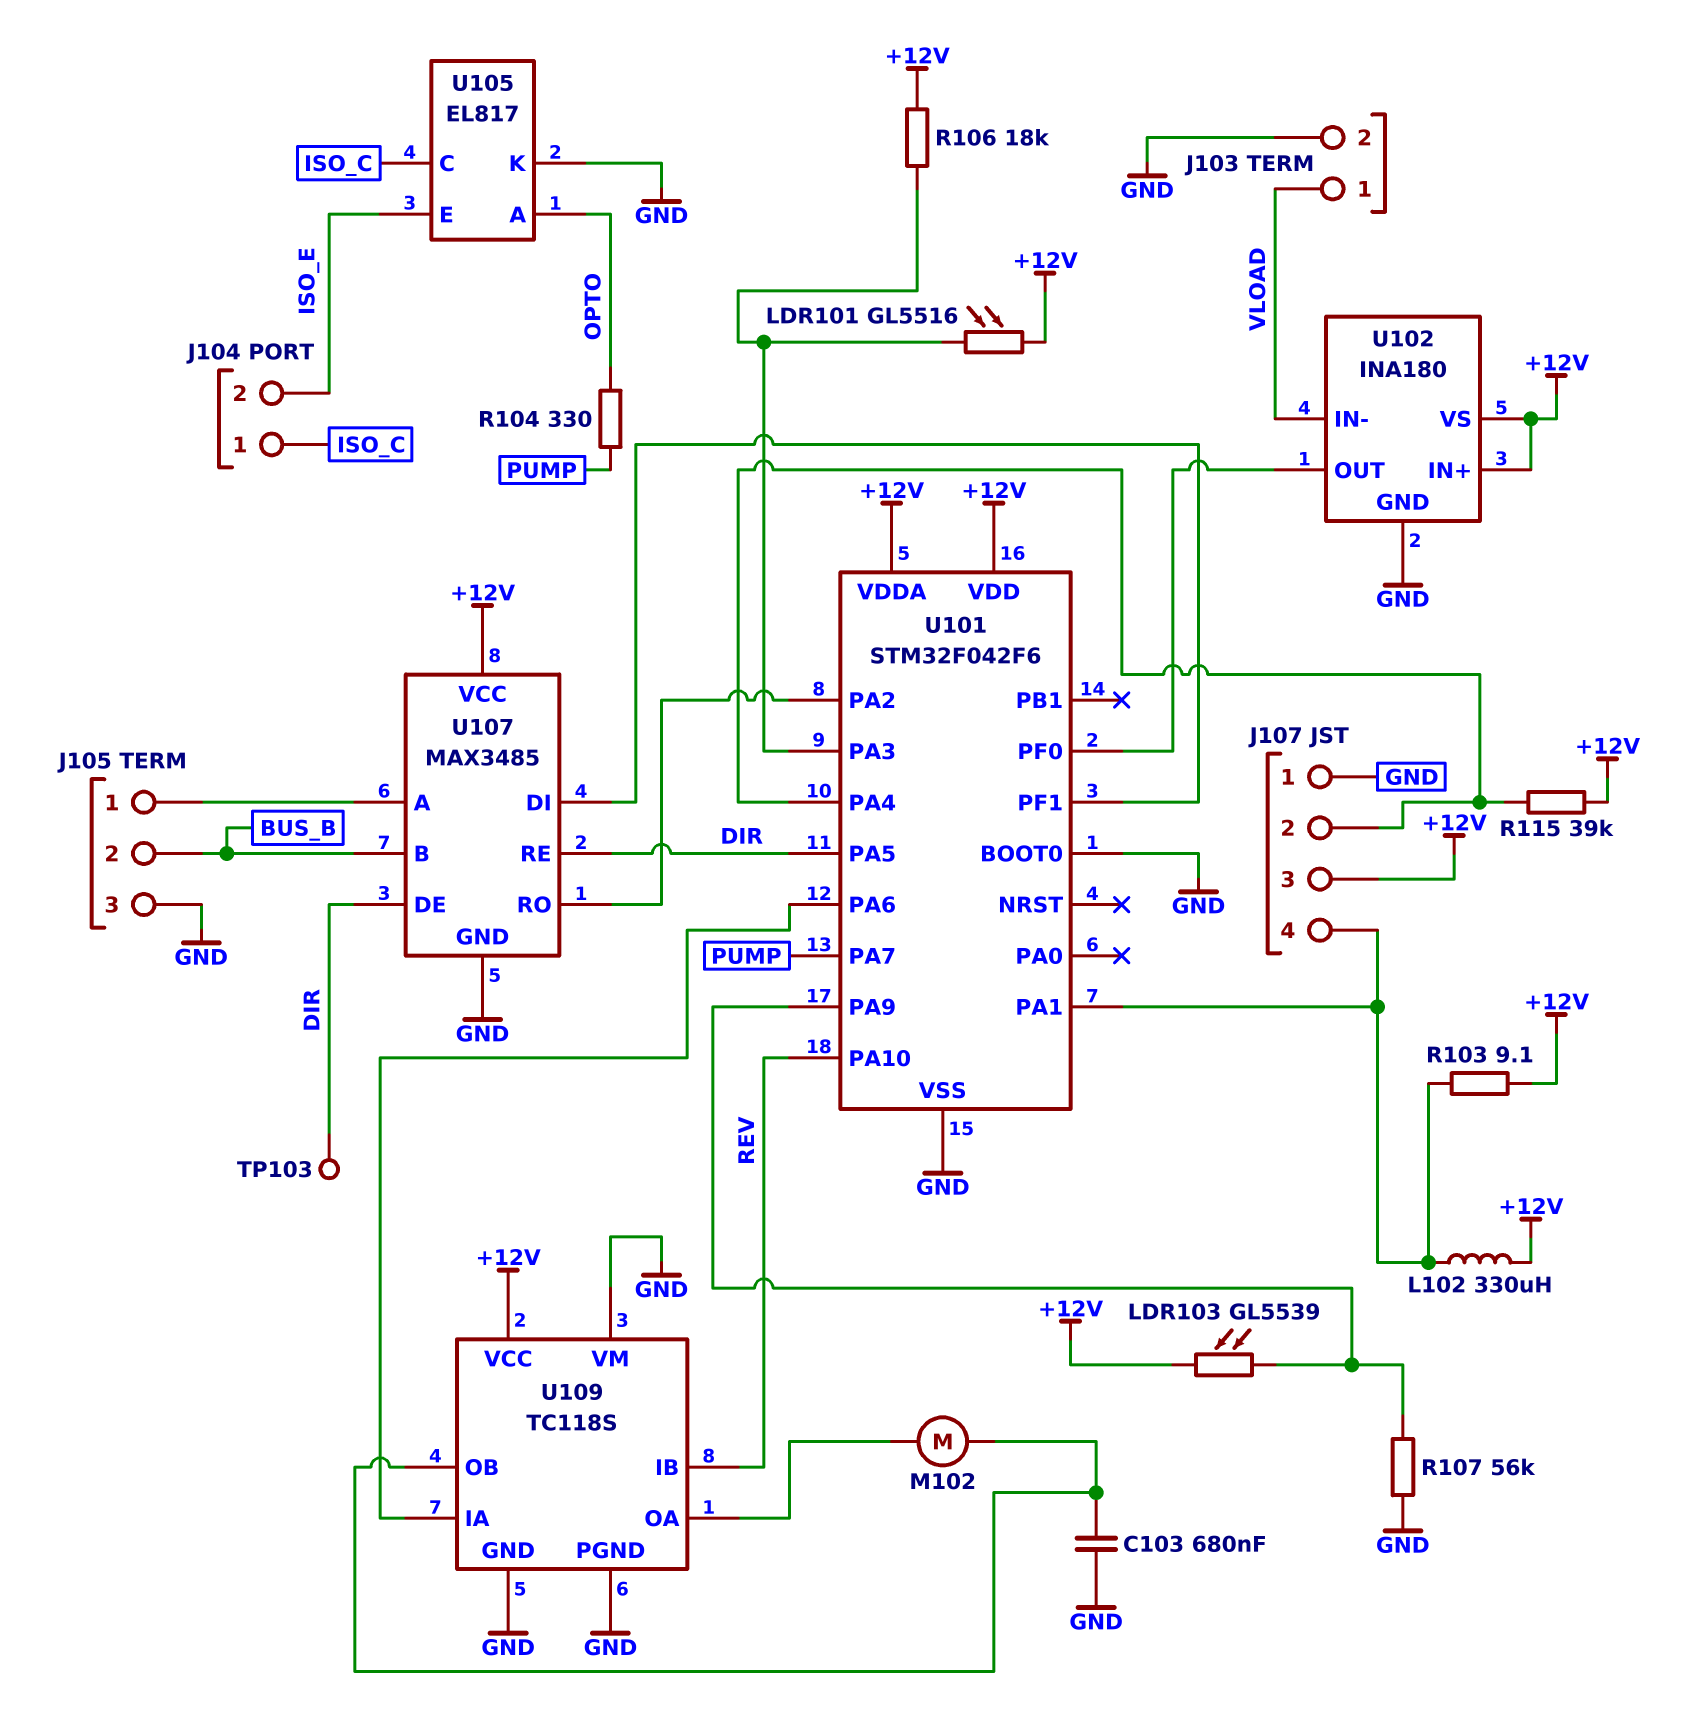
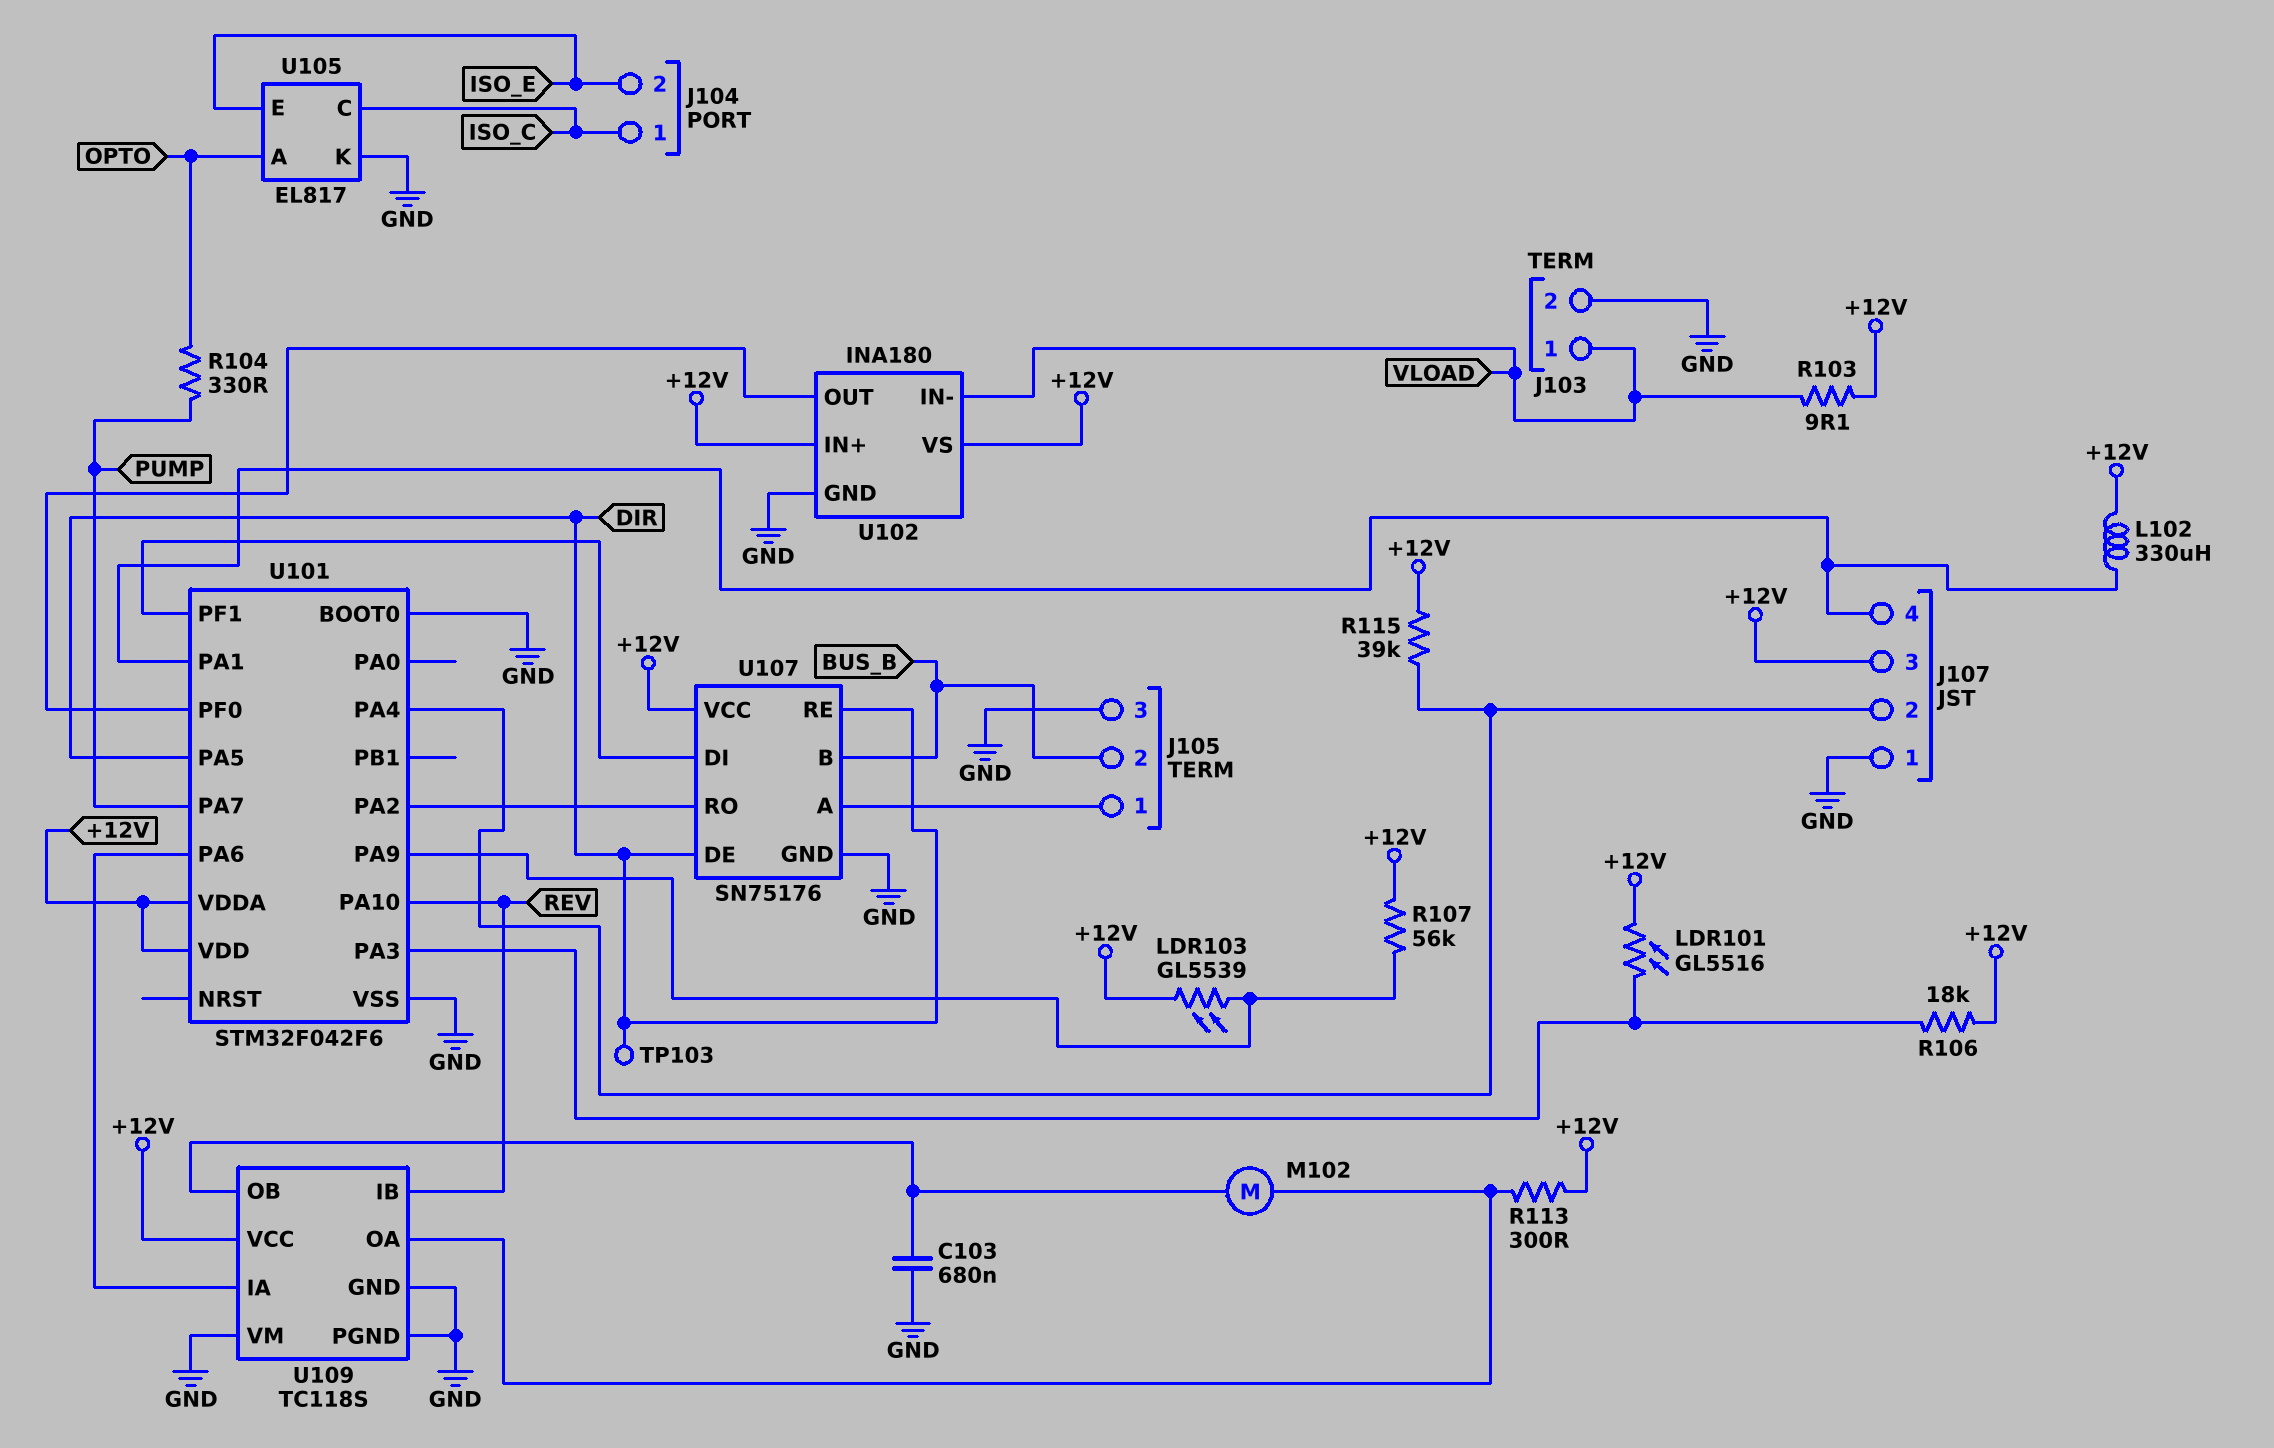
R103: 9.1 (+12V, J107/4) -> 9.1 (+12V, VLOAD)
R107: 56k (GND, U101/PA9) -> 56k (+12V, U101/PA9)
R113: none -> 300 (+12V, U109/OA)
U107: MAX3485 -> SN75176

